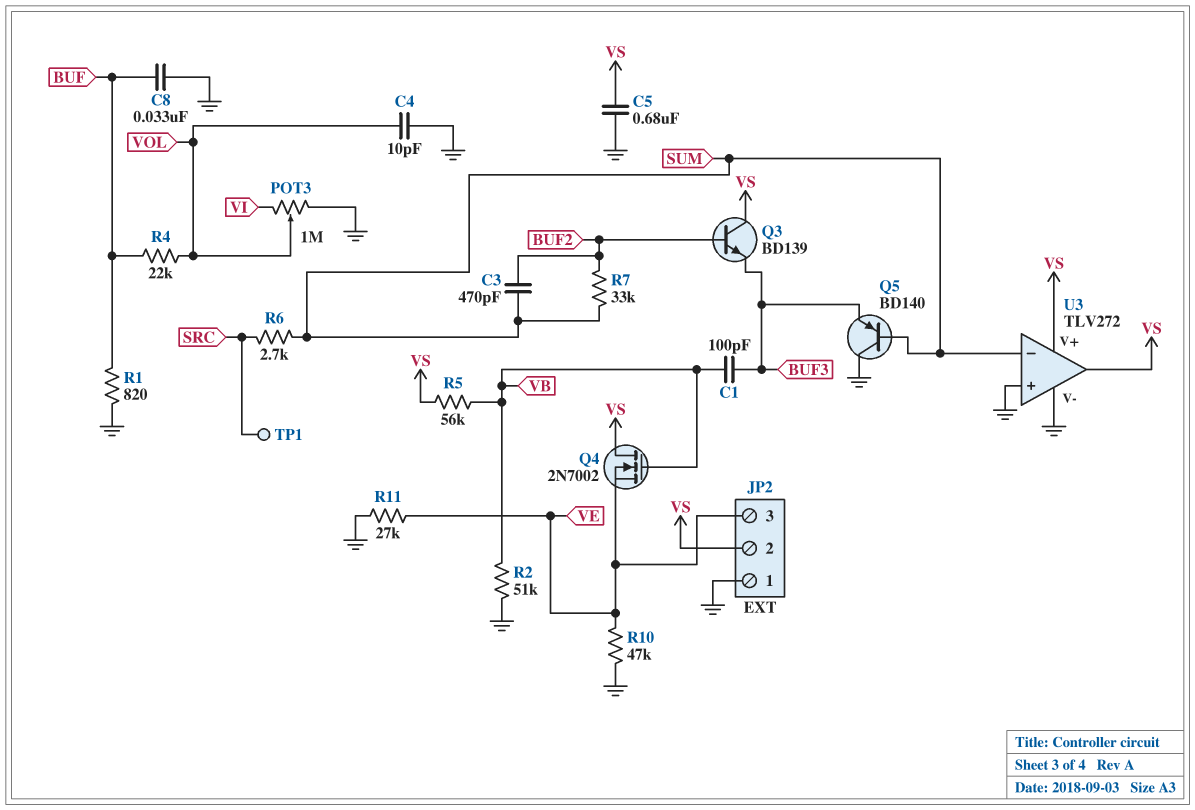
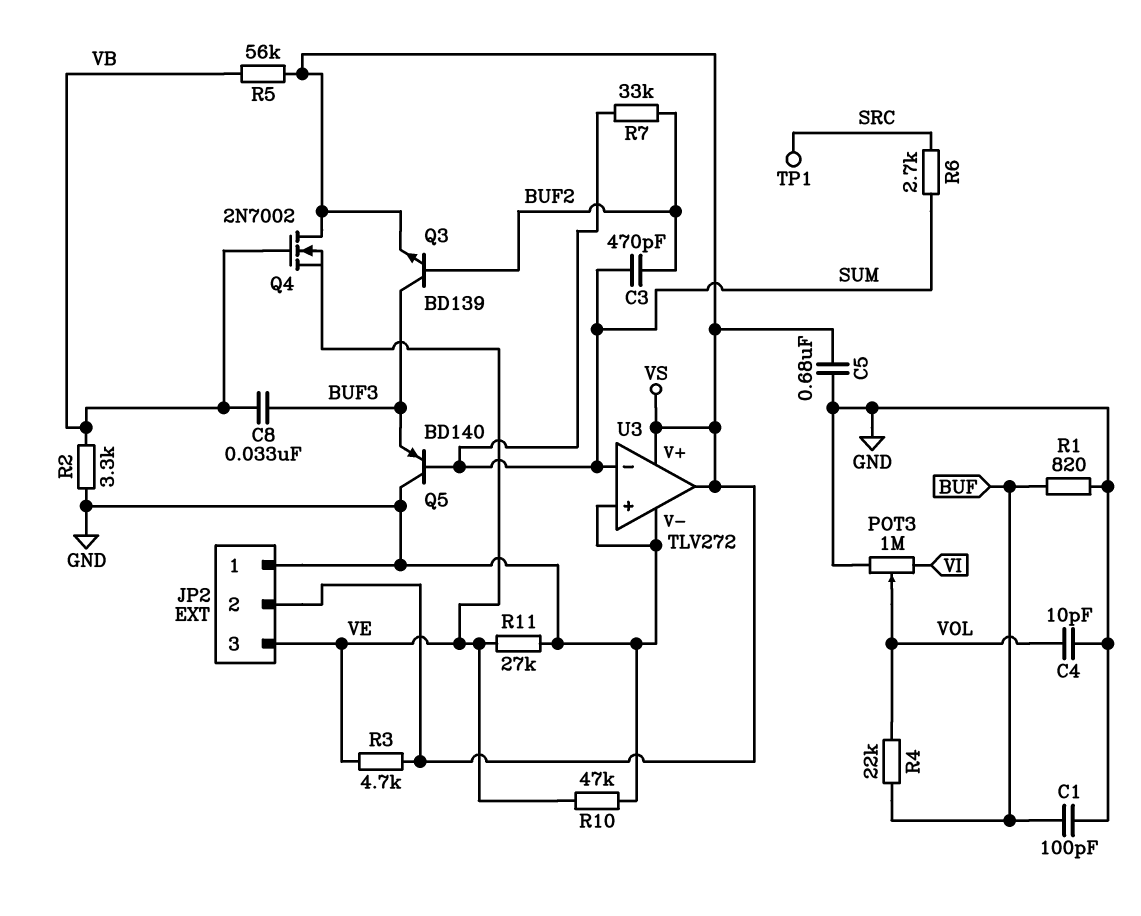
C1: 100pF (BUF3, VB) -> 100pF (BUF, GND)
C8: 33nF (BUF, GND) -> 33nF (BUF3, VB)
Q3: NPN BD139 (B BUF2, C VS, E BUF3) -> NPN BD139 (B BUF2, C BUF3, E VS)
R2: 51k (GND, VB) -> 3.3k (GND, VB)
R3: none -> 4.7k (VE, VS)

